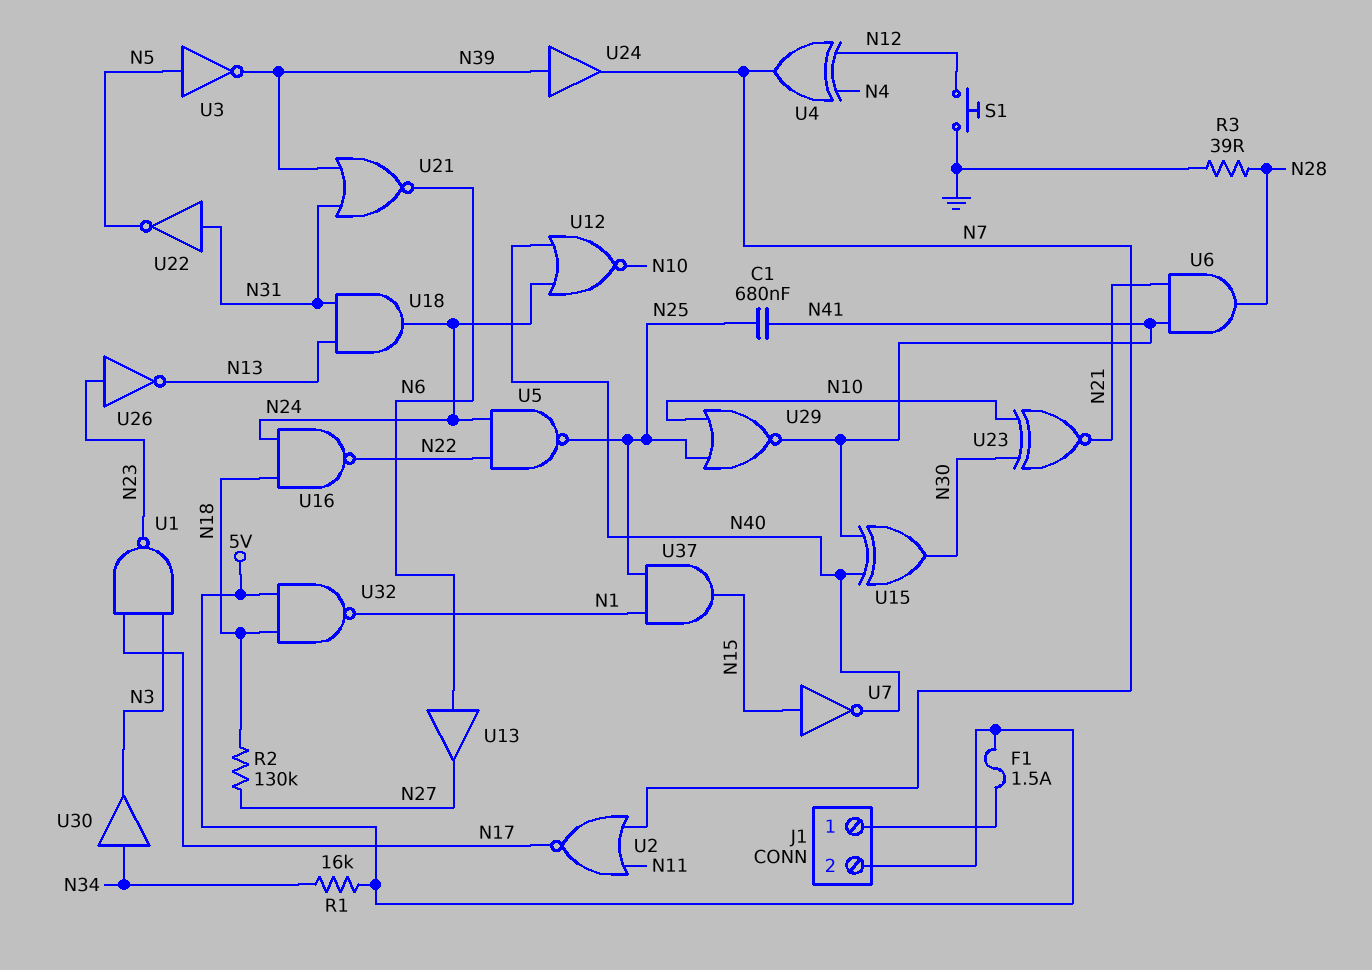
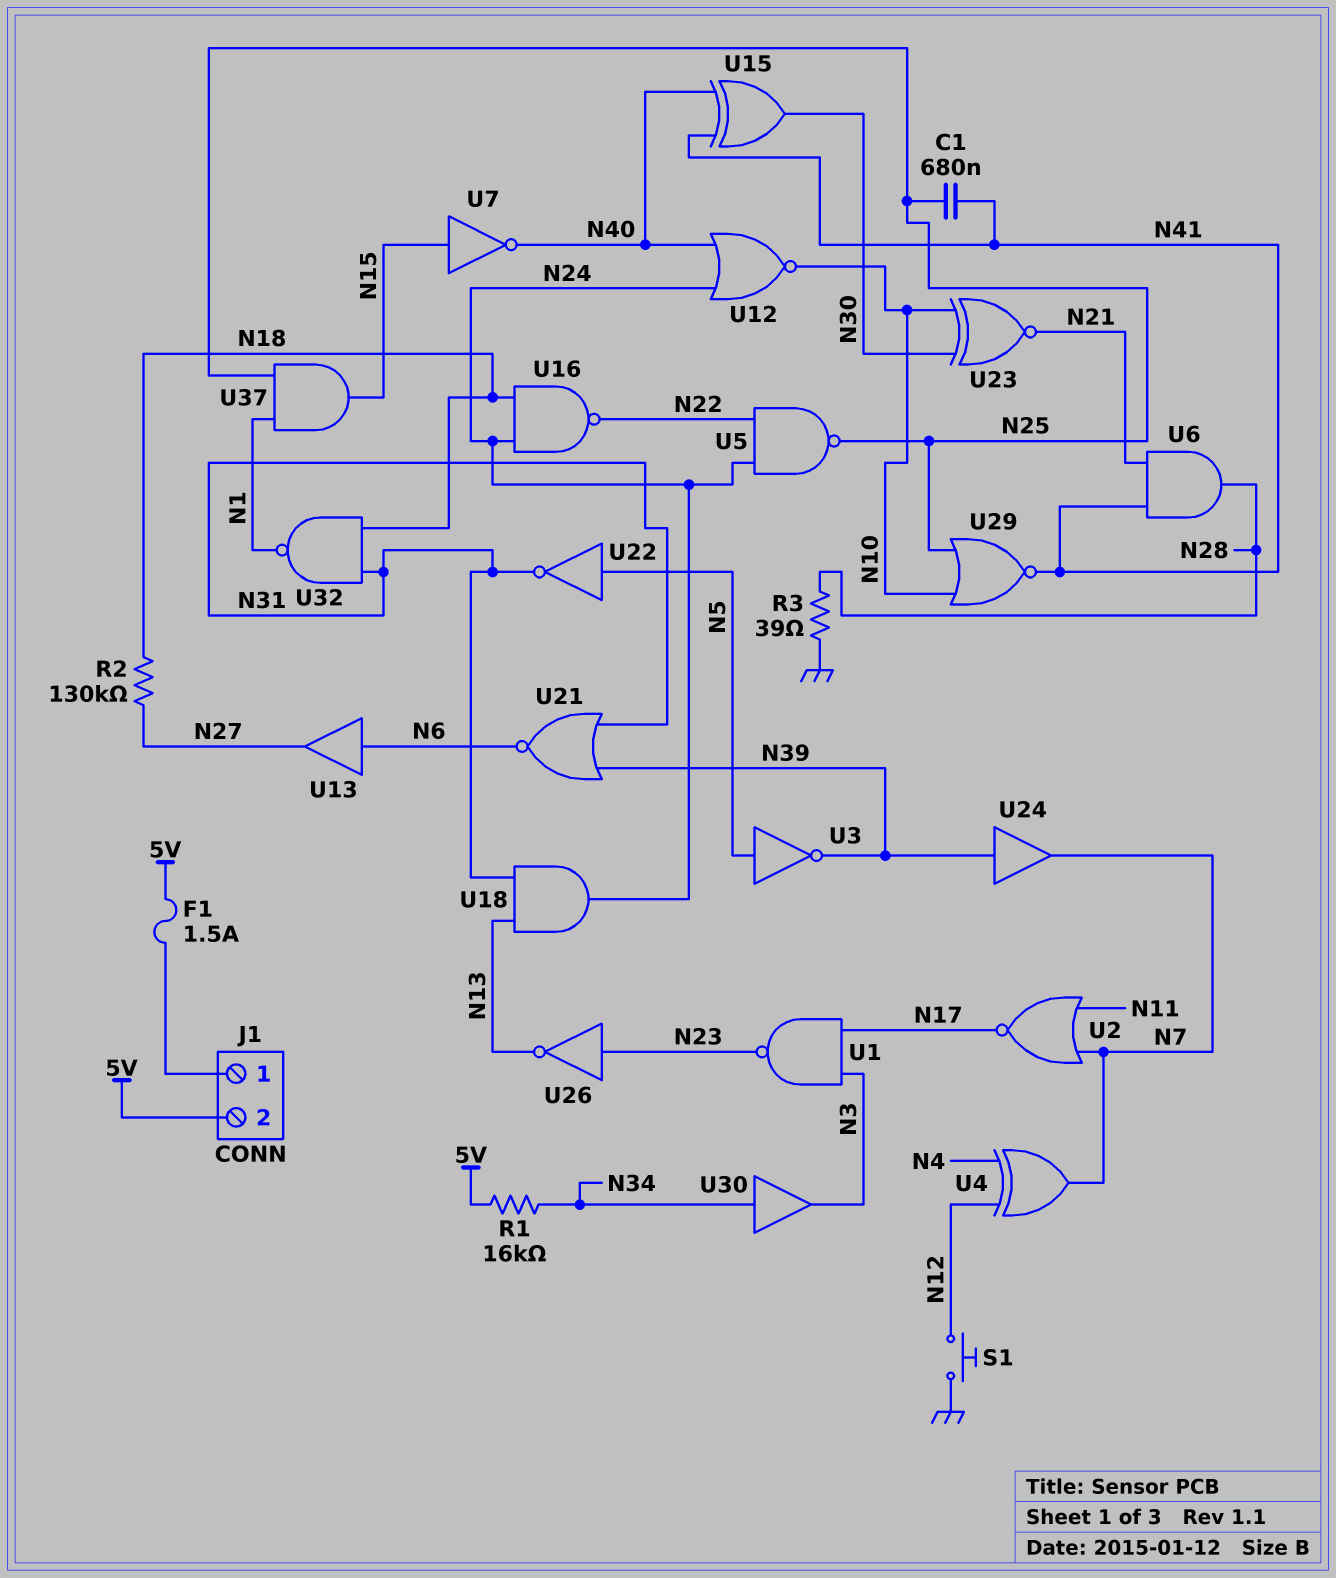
U22: NOT (in N31, out N5) -> NOT (in N5, out N31)
U32: NAND (in 5V, in N18, out N1) -> NAND (in N18, in N31, out N1)

